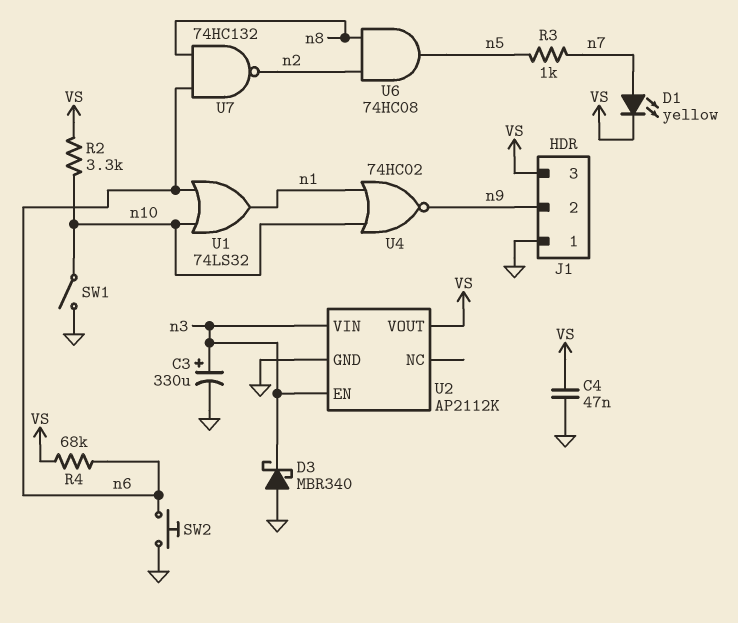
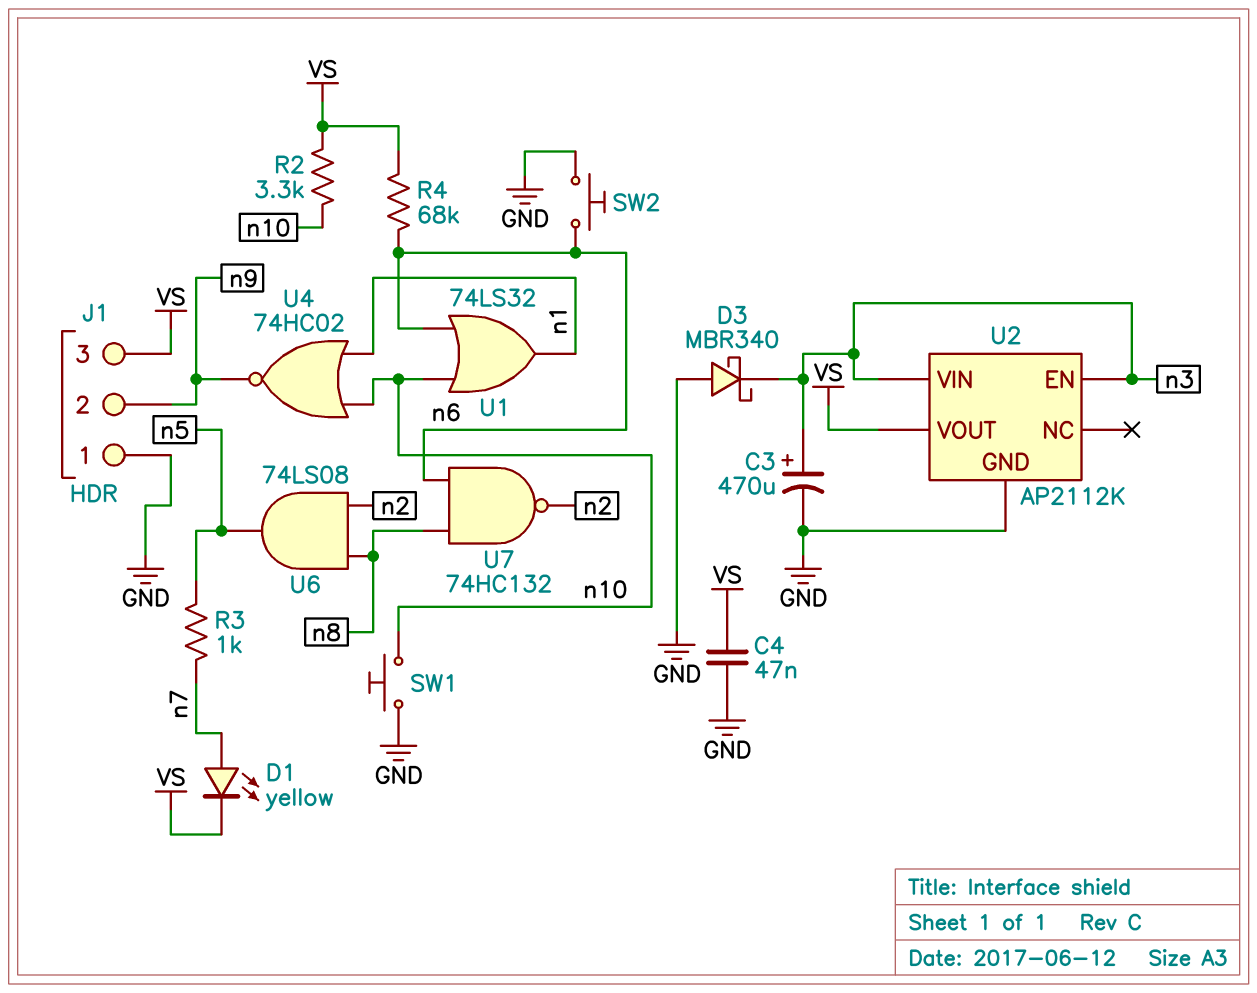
C3: 330uF (plus n3, minus GND) -> 470uF (plus n3, minus GND)
SW1: switch (GND, n10) -> button (GND, n10)
U6: AND 74HC08 (in n2, in n8, out n5) -> AND 74LS08 (in n2, in n8, out n5)

